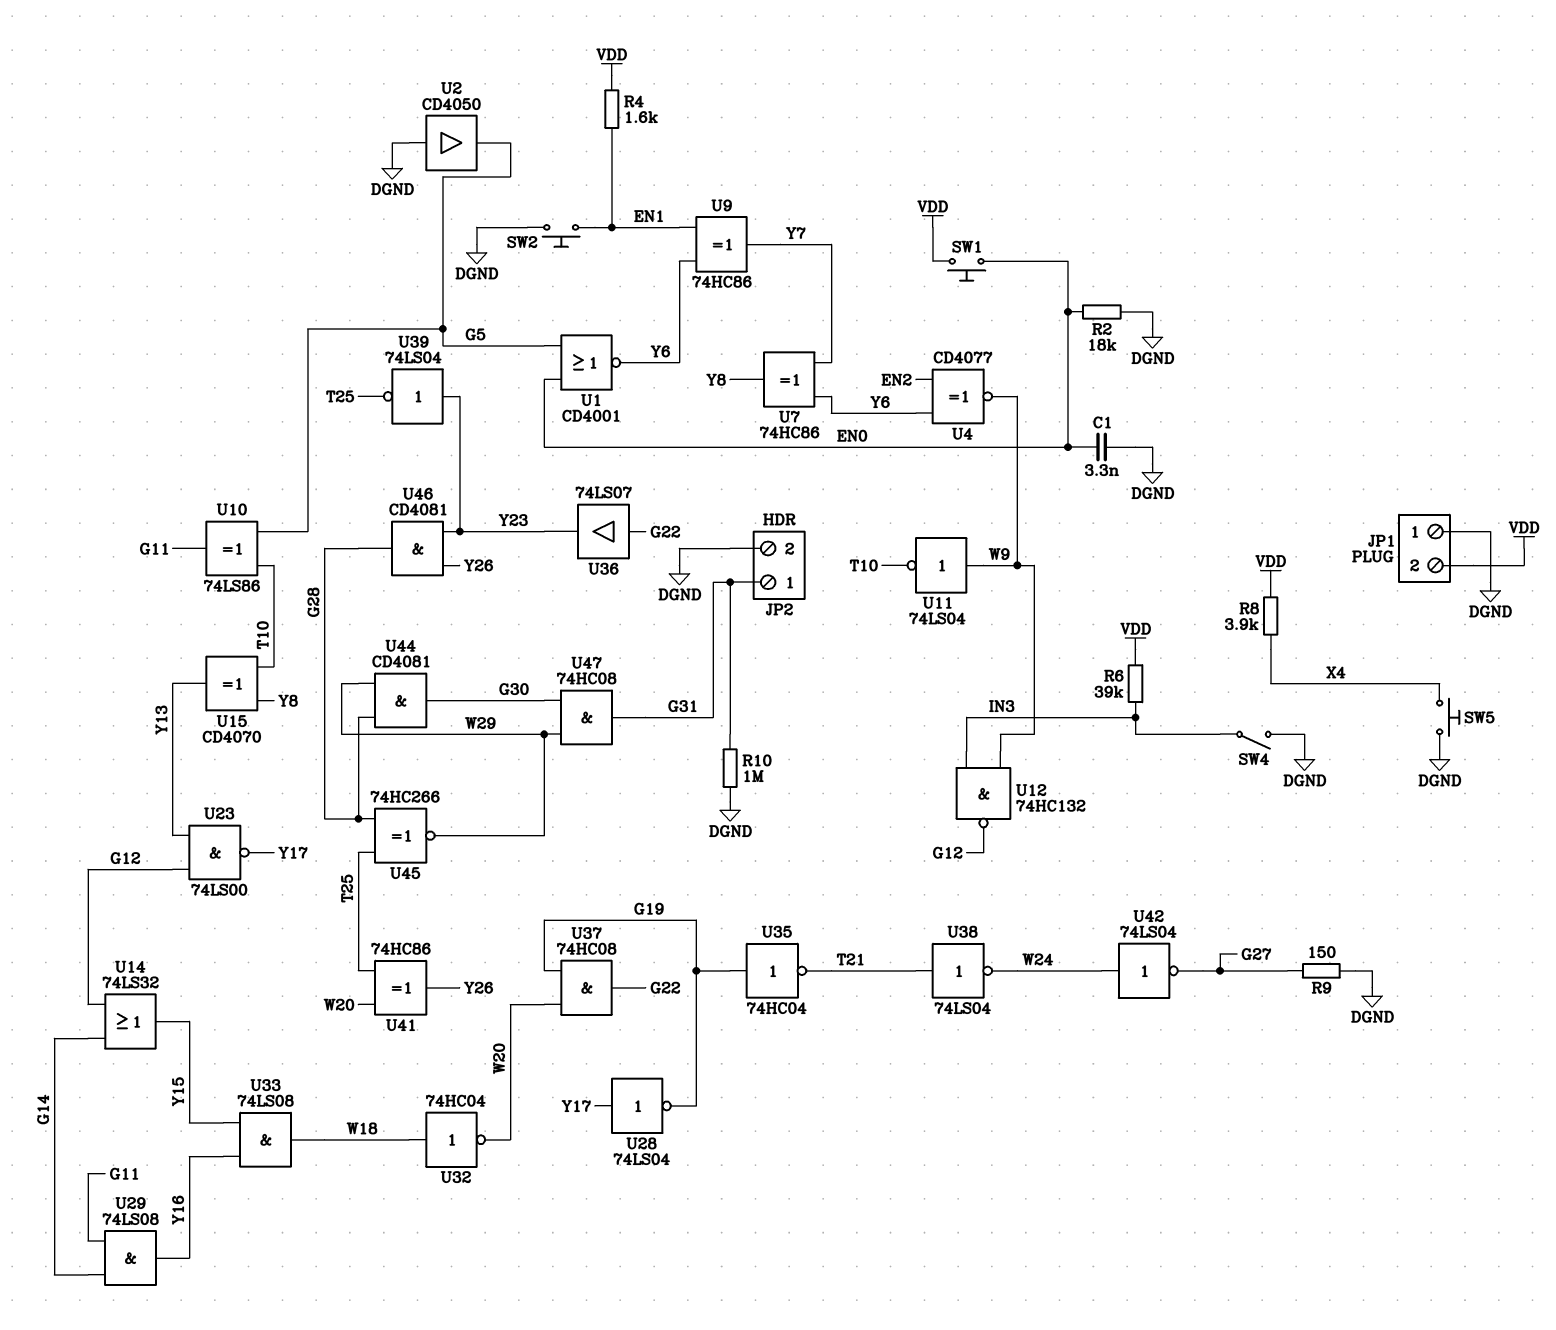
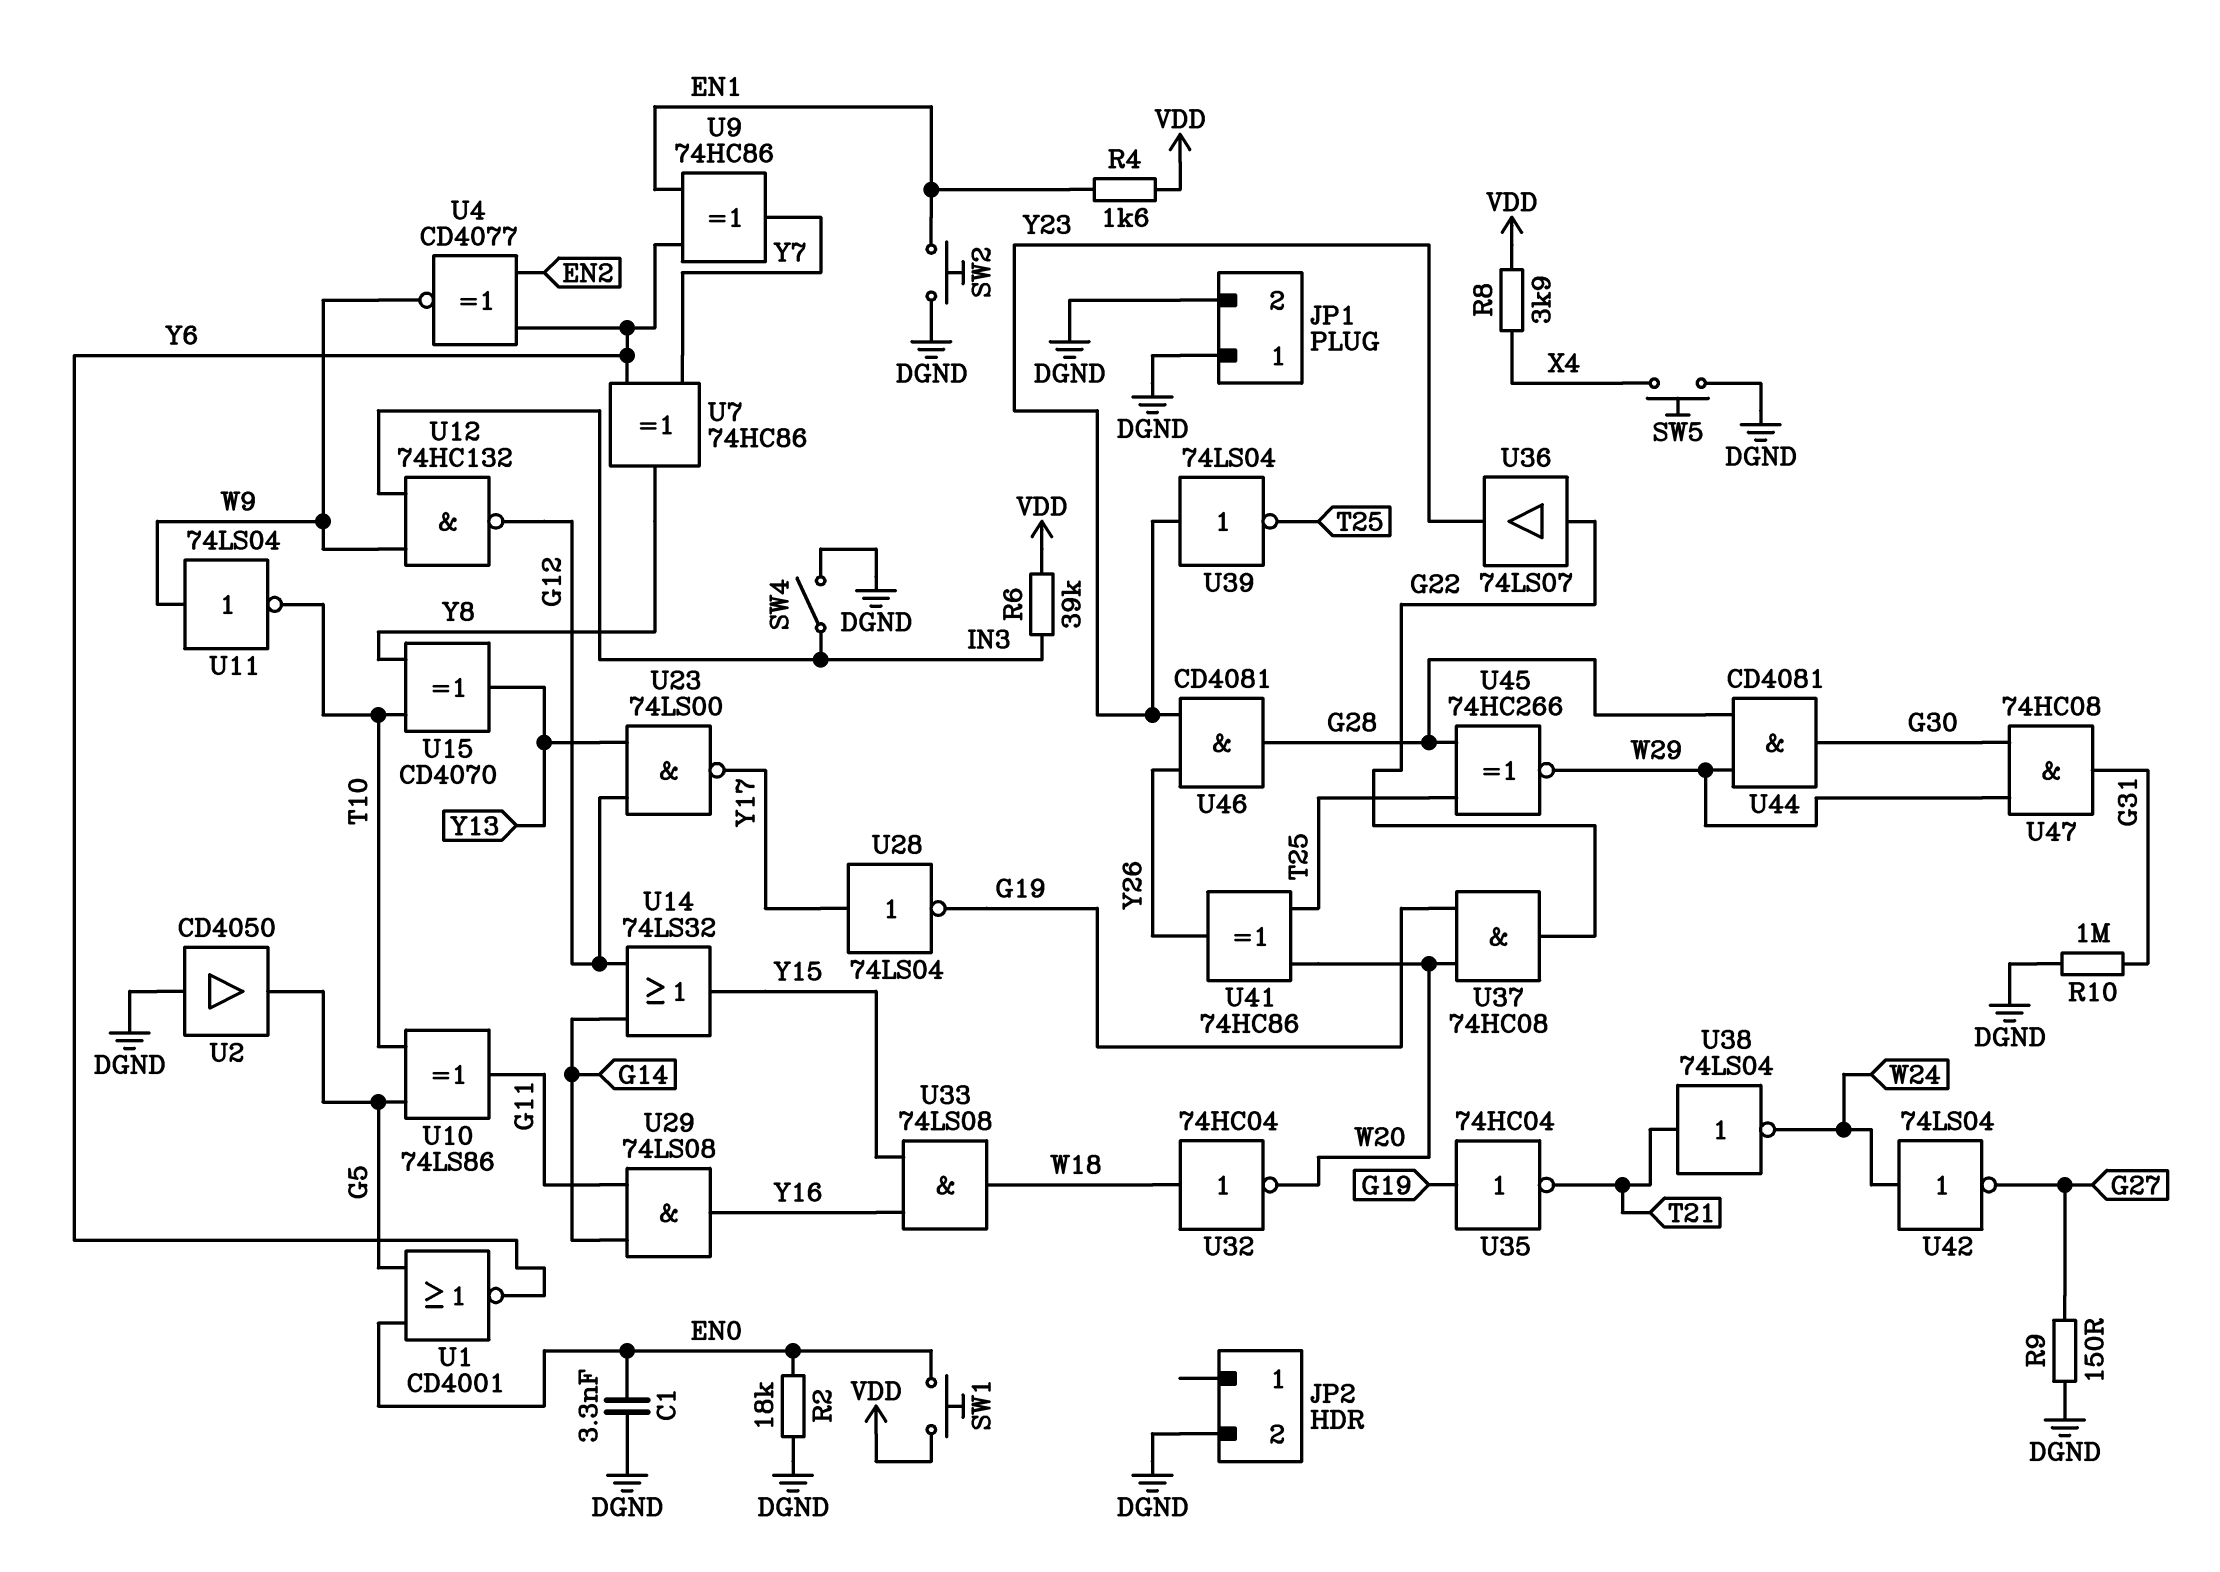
JP1 pin 2: VDD -> DGND
JP2 pin 1: G31 -> none

